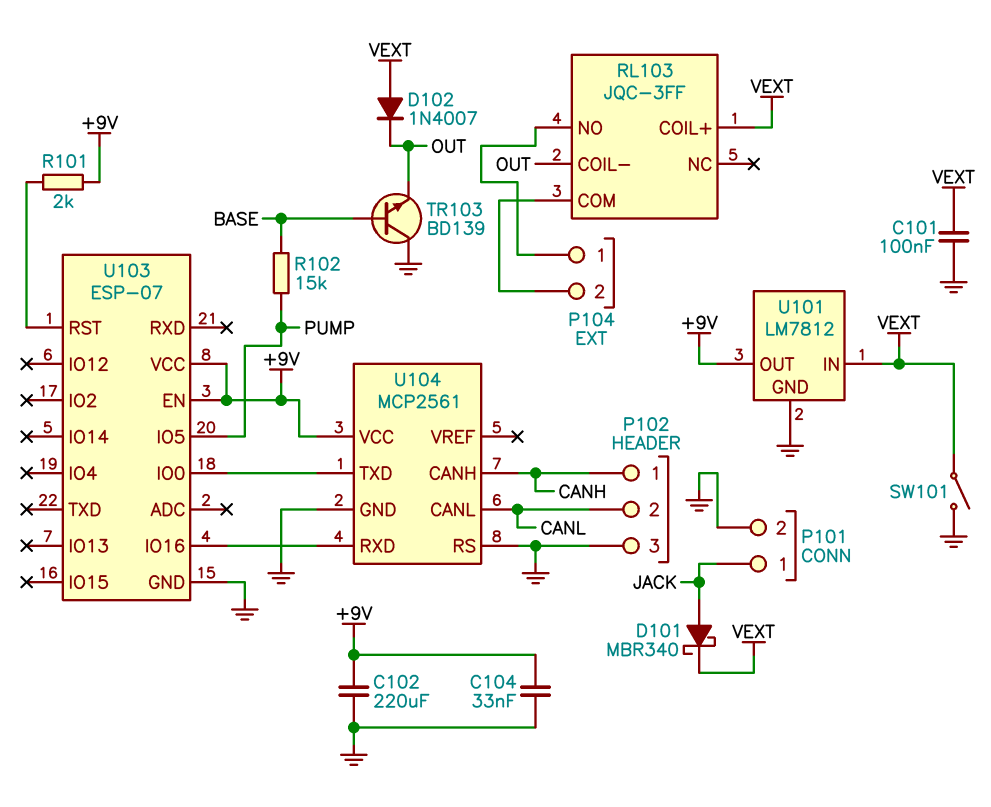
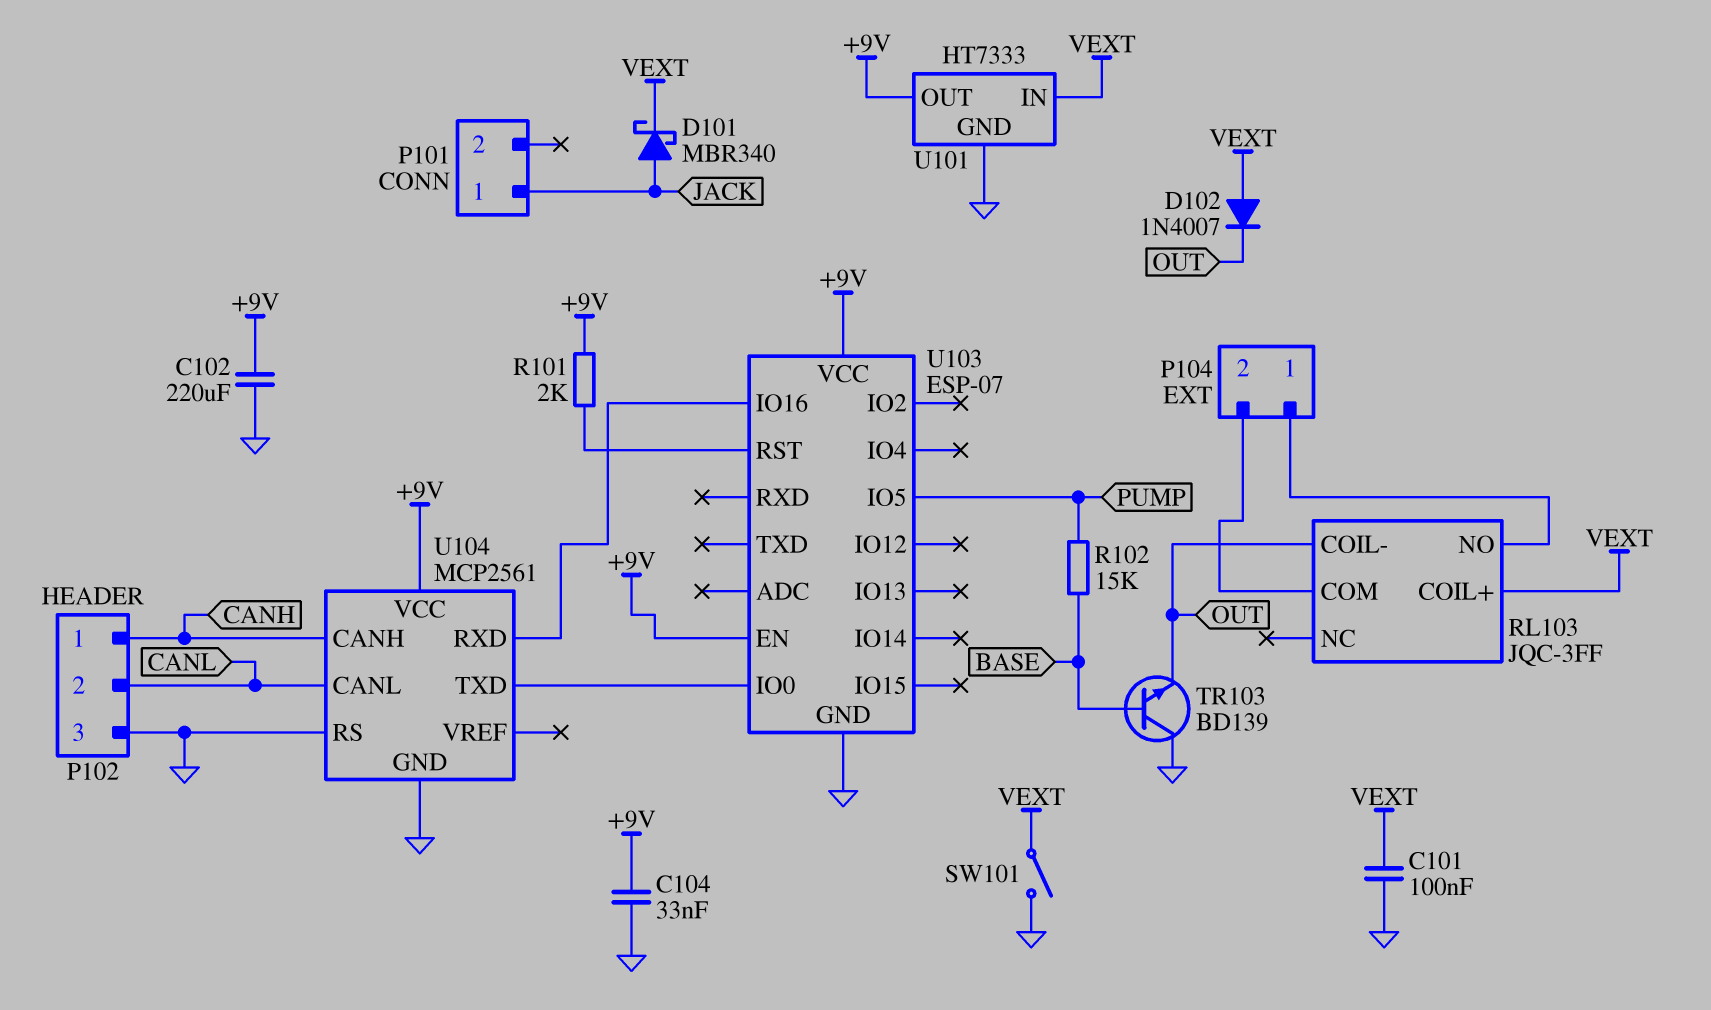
P101 pin 2: GND -> none
U101: LM7812 -> HT7333

